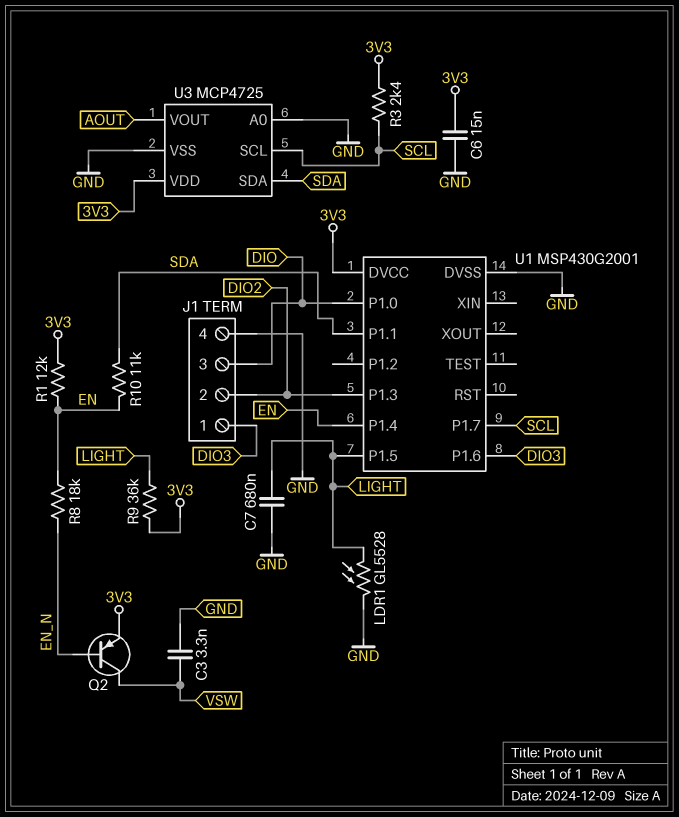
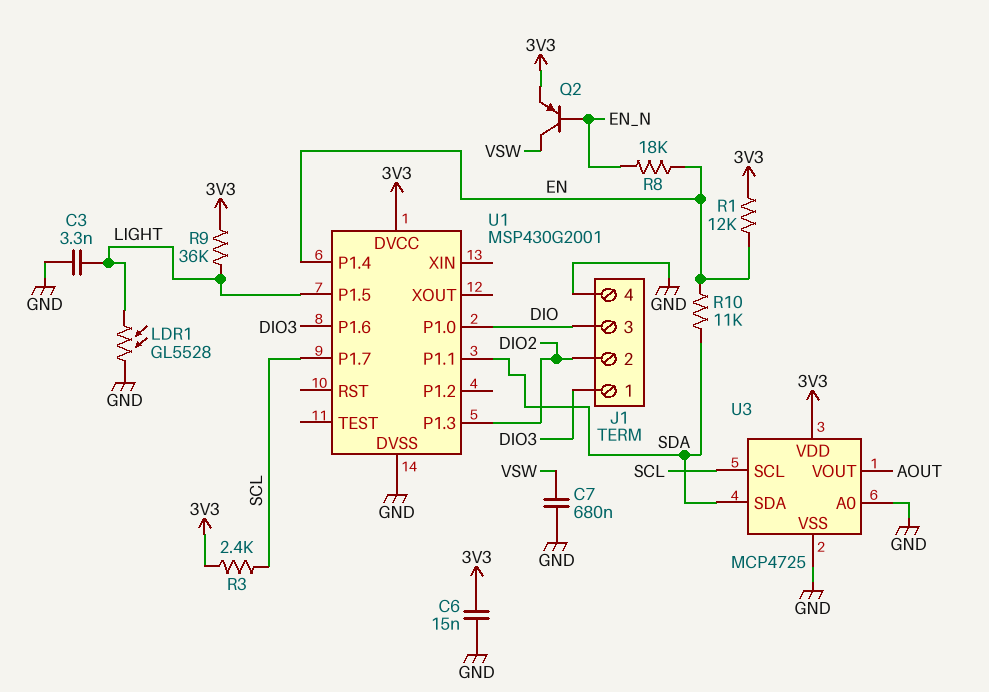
C3: 3.3nF (GND, VSW) -> 3.3nF (GND, LIGHT)
C7: 680nF (GND, LIGHT) -> 680nF (GND, VSW)

